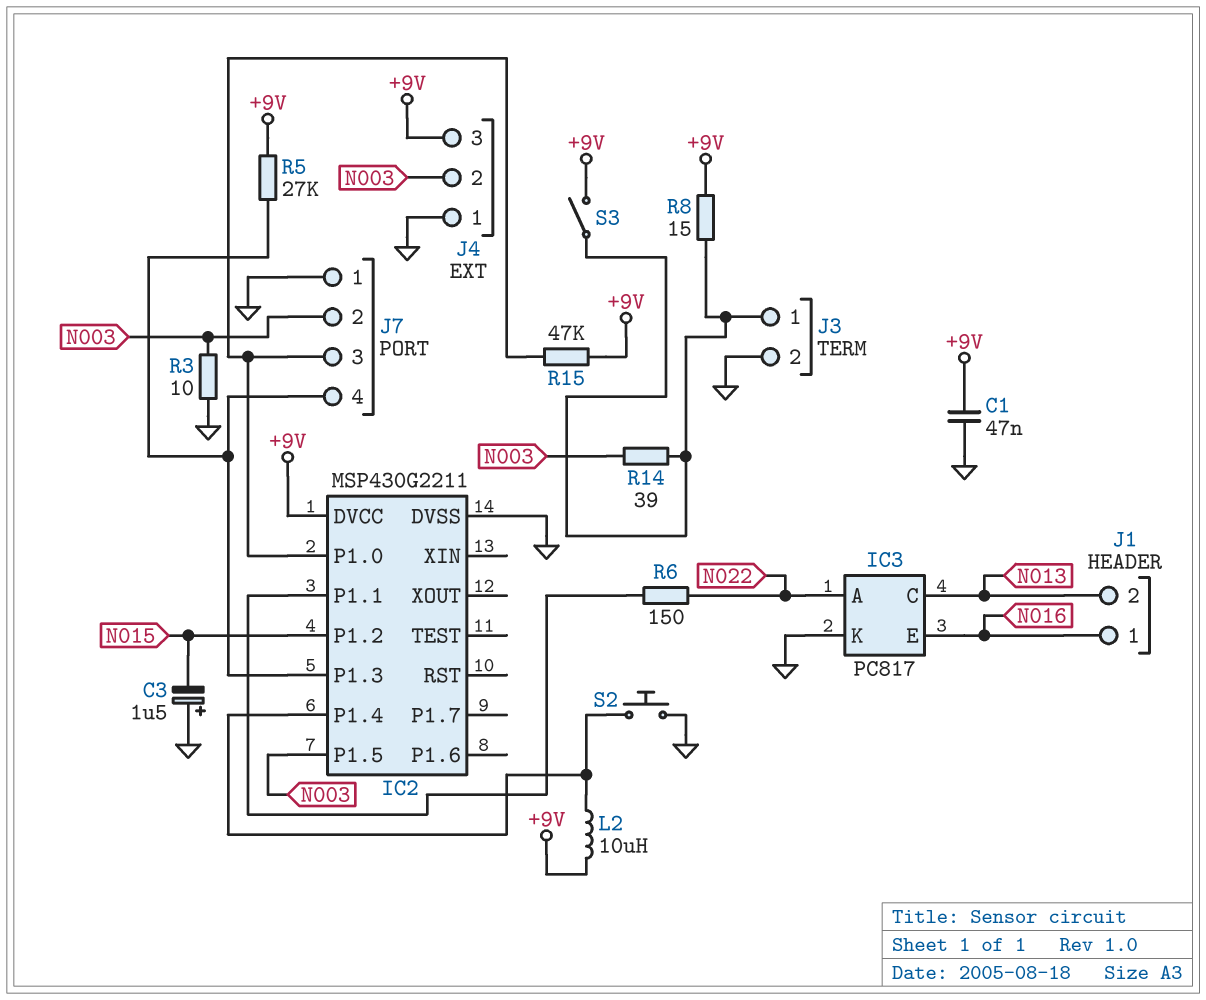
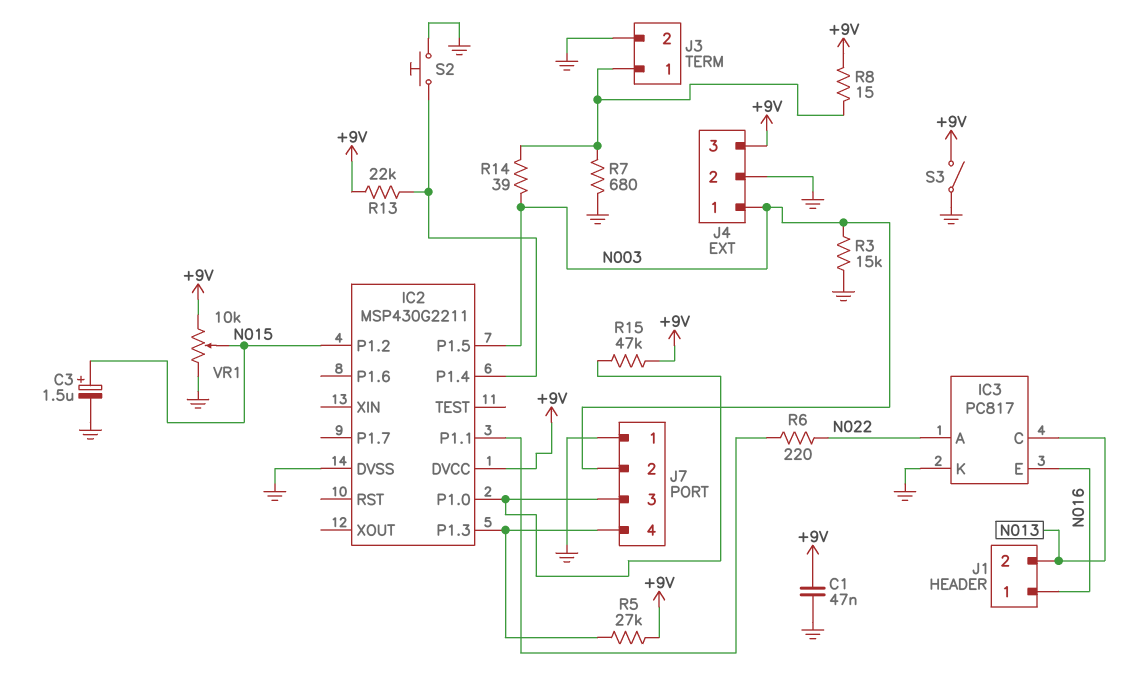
C3: 1.5uF (plus GND, minus N015) -> 1.5uF (plus N015, minus GND)
J4 pin 1: GND -> N003
J4 pin 2: N003 -> GND
L2: 10uH (+9V, IC2/P1.4) -> none
R3: 10 (GND, N003) -> 15k (GND, N003)
R6: 150 (IC2/P1.1, N022) -> 220 (IC2/P1.1, N022)
R7: none -> 680 (GND, J3/1)
R13: none -> 22k (+9V, IC2/P1.4)
S3: switch (+9V, J3/1) -> switch (+9V, GND)
VR1: none -> 10k (+9V, GND, wiper N015)

